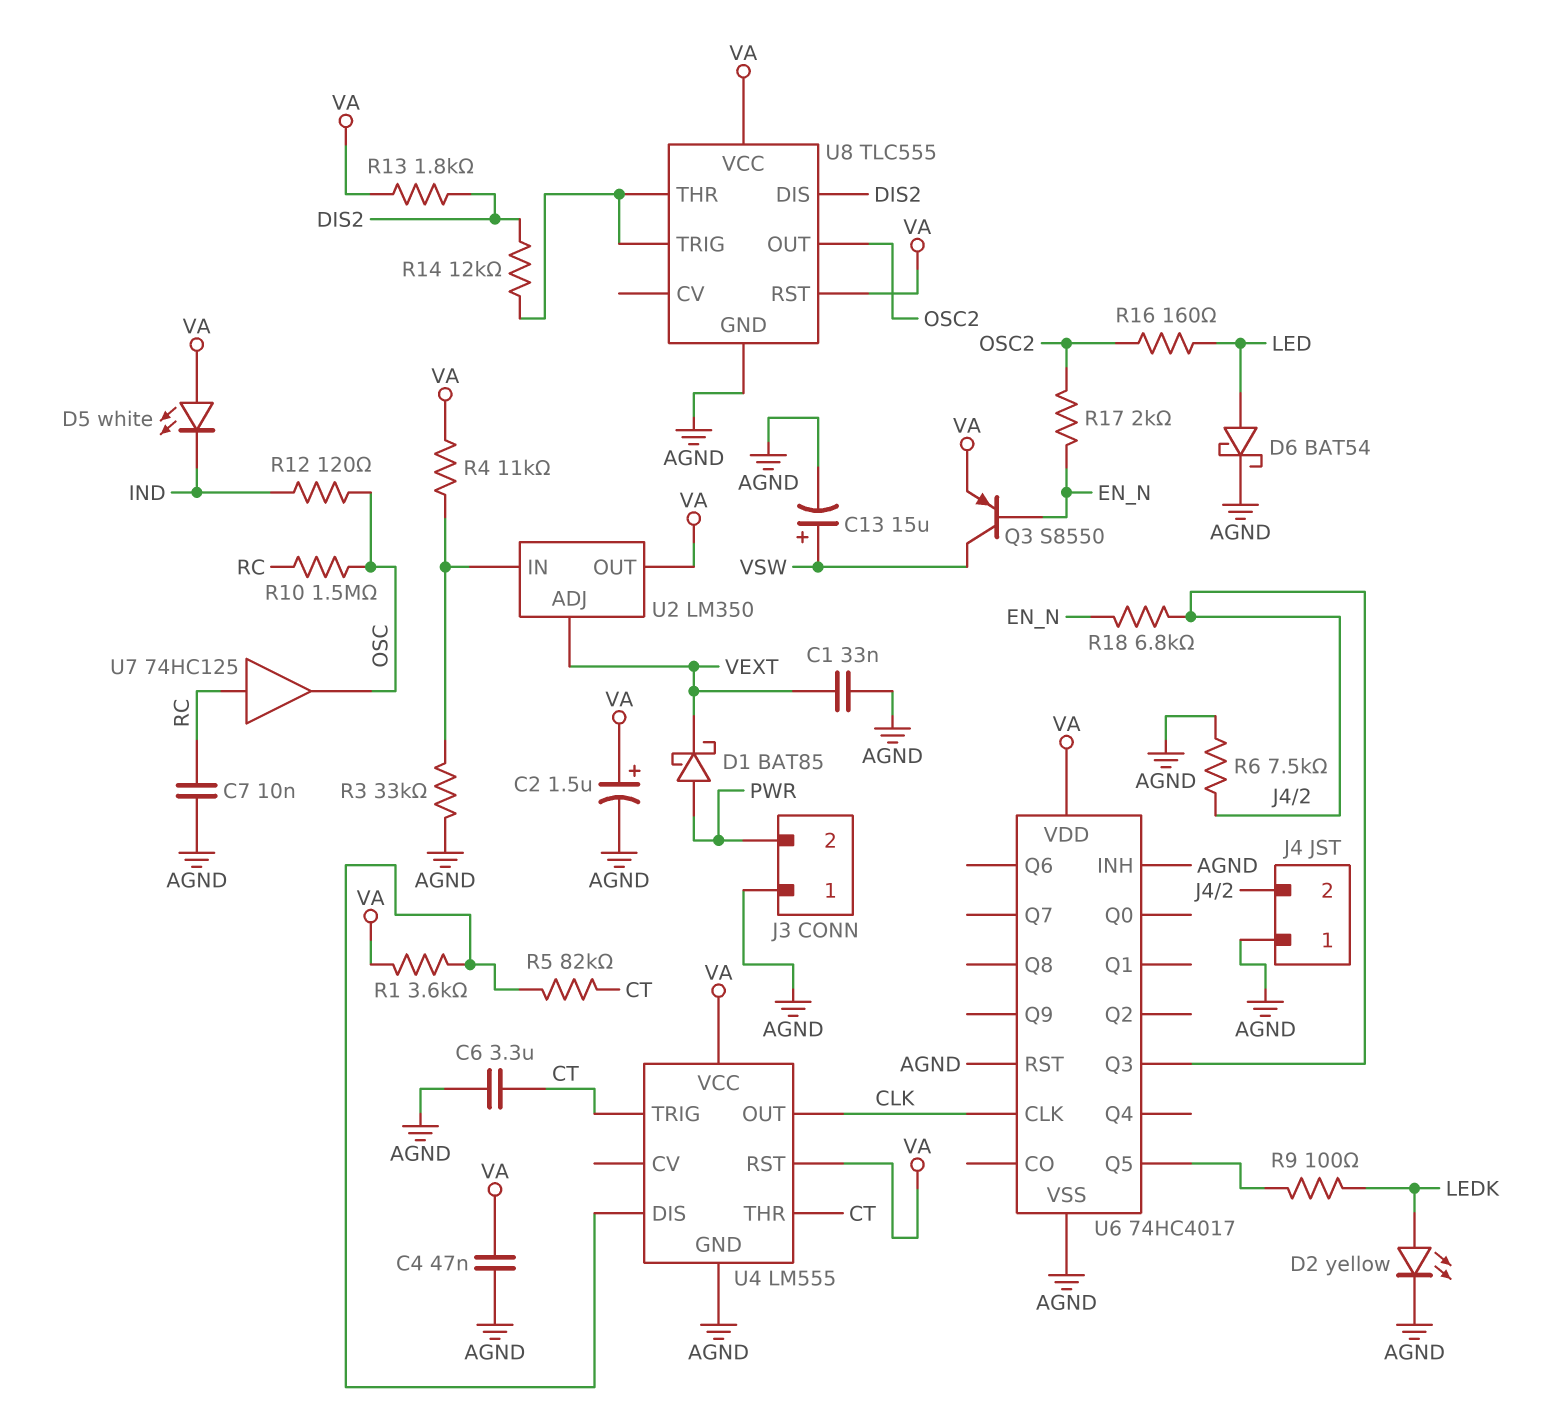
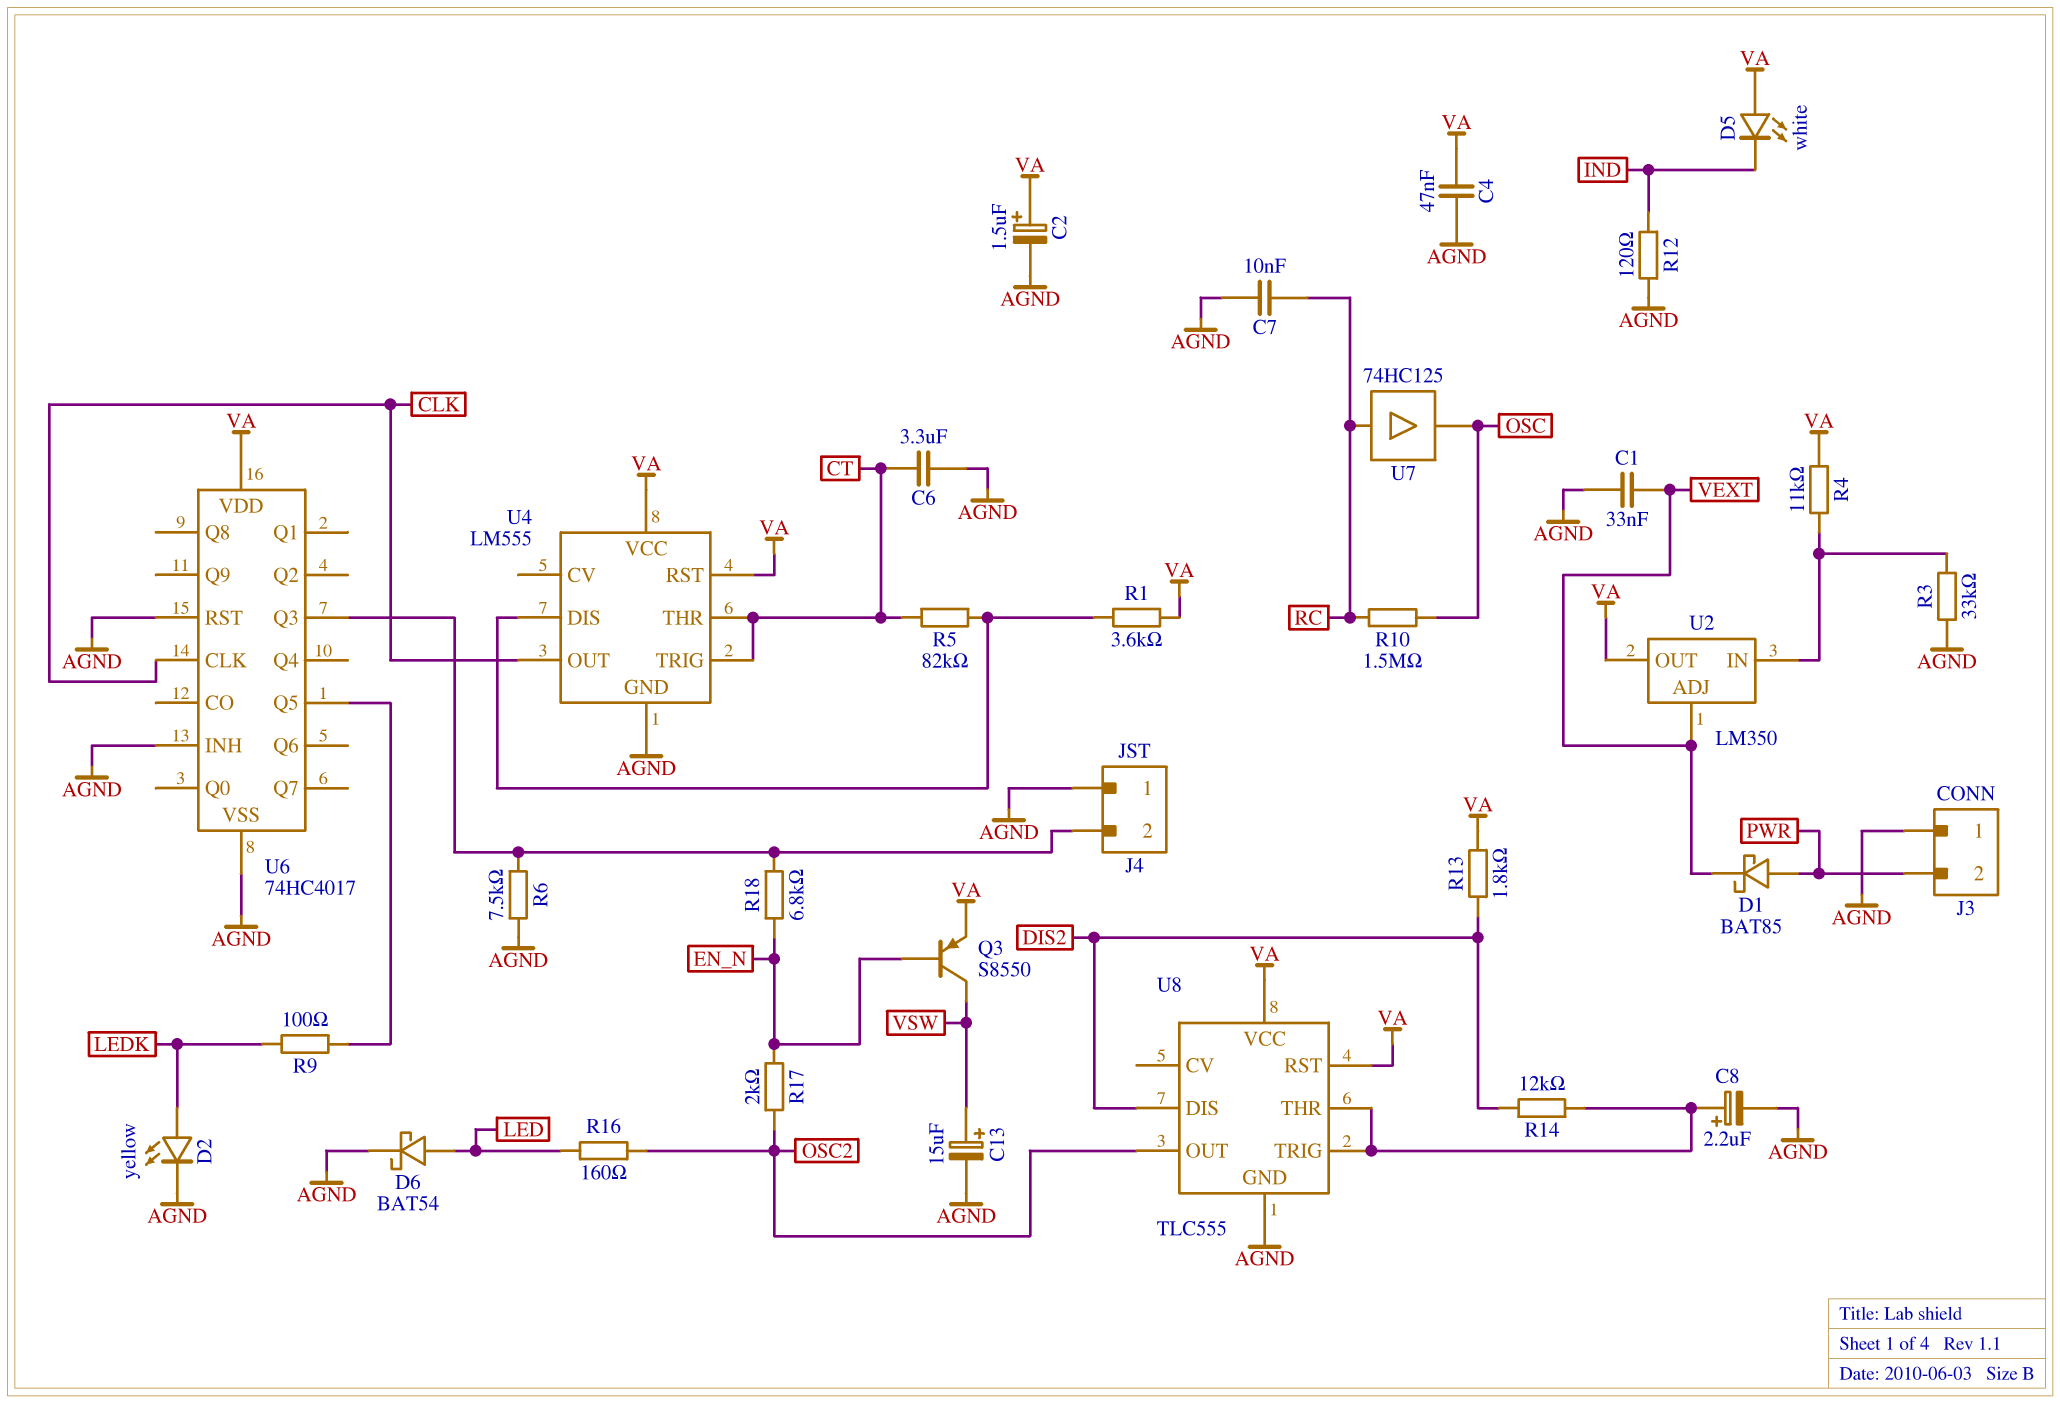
C8: none -> 2.2uF (plus U8/THR, minus AGND)
R12: 120 (IND, OSC) -> 120 (AGND, IND)

